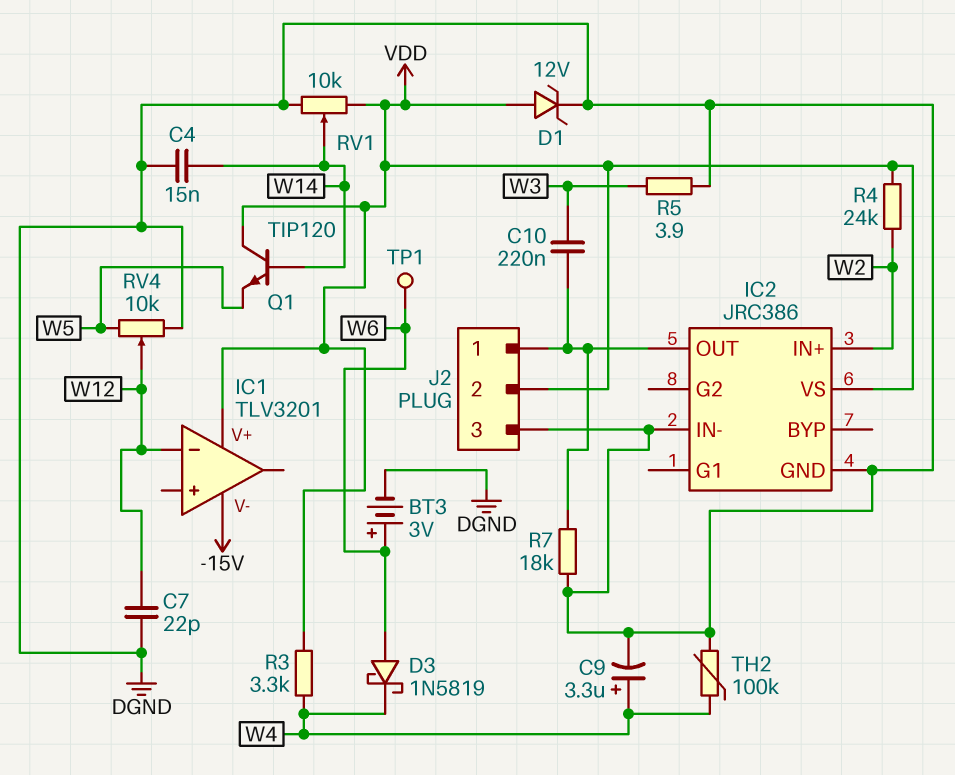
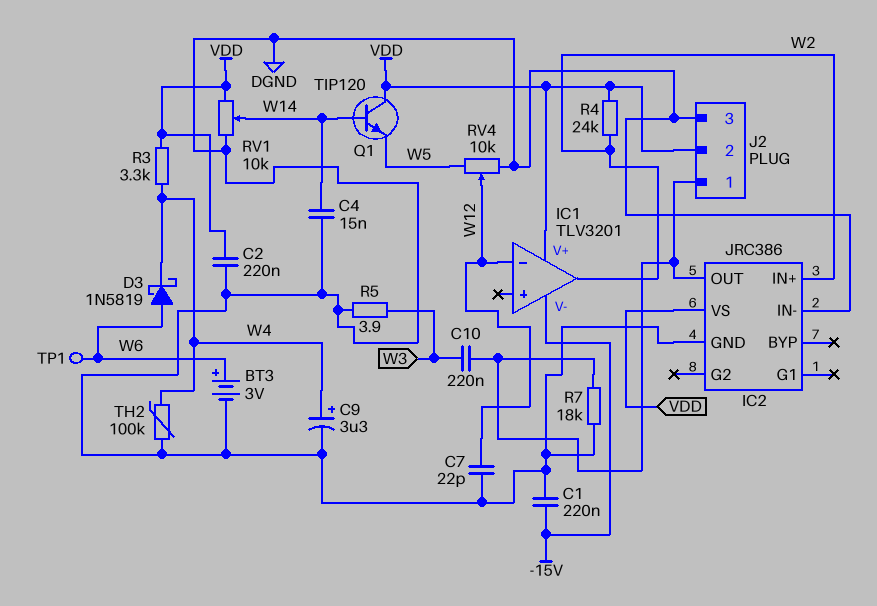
C1: none -> 220nF (-15V, DGND)
C2: none -> 220nF (DGND, VDD)
D1: zener 12V (A VDD, K DGND) -> none
IC1 pin out: none -> W2

